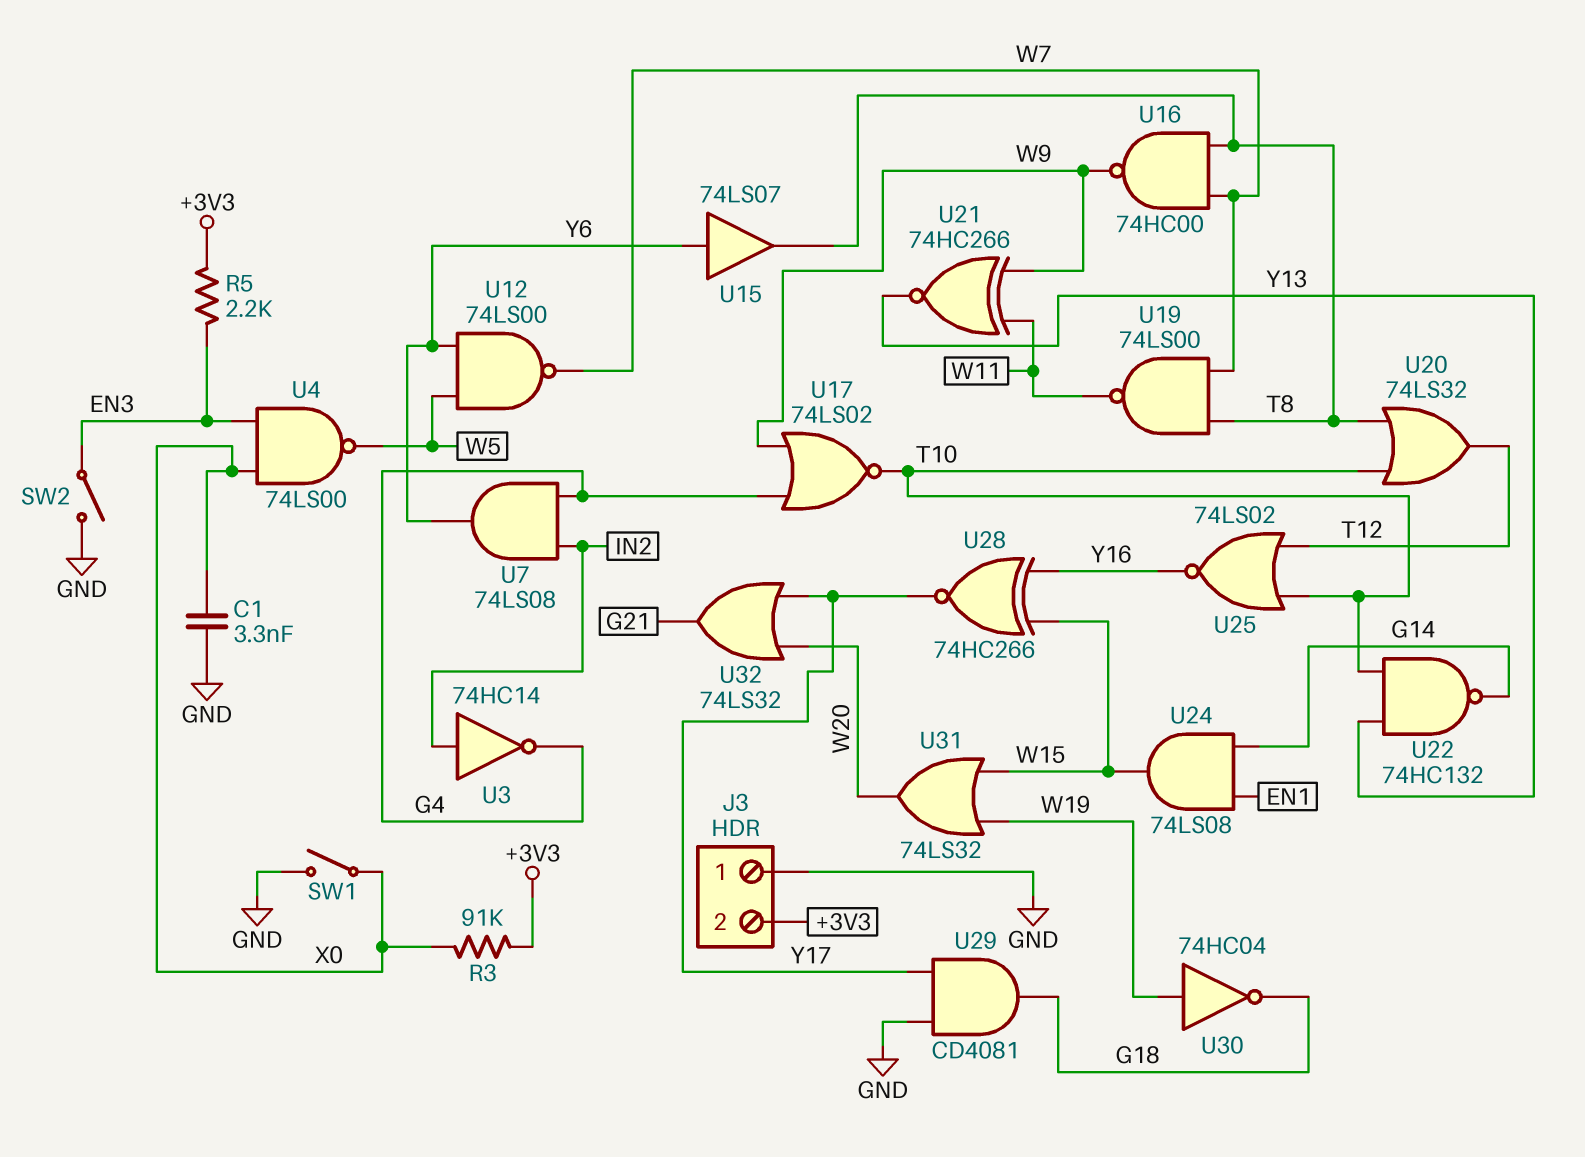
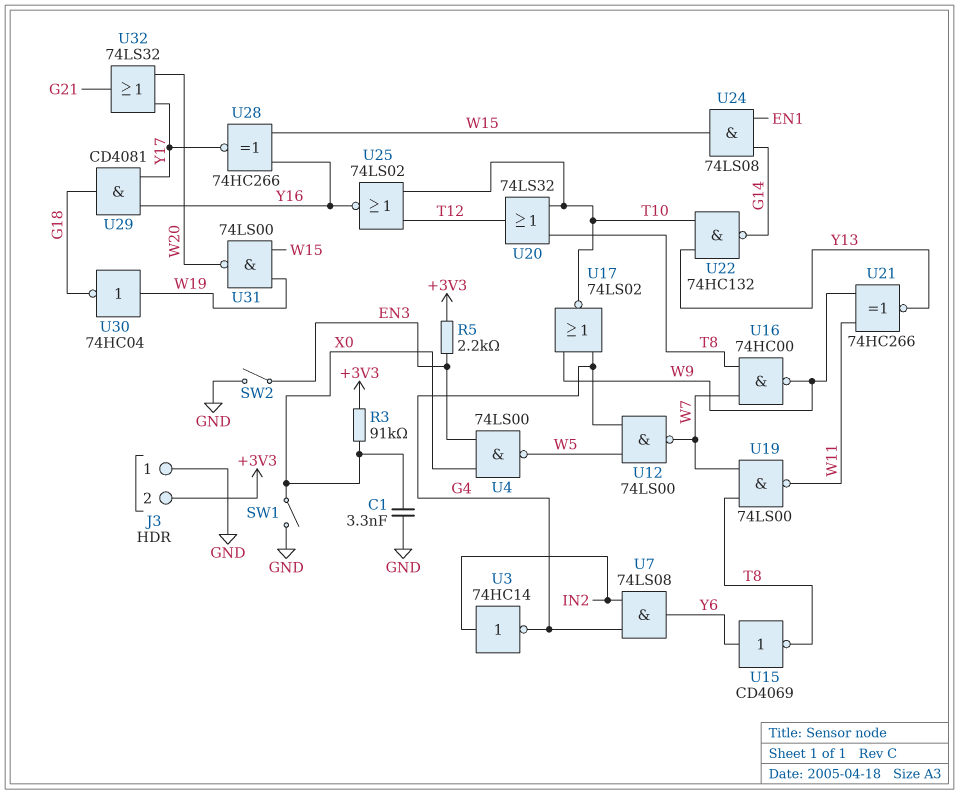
U12: NAND 74LS00 (in W5, in Y6, out W7) -> NAND 74LS00 (in G4, in W5, out W7)
U15: buffer 74LS07 (in Y6, out T8) -> NOT CD4069 (in Y6, out T8)
U29: AND CD4081 (in GND, in Y17, out G18) -> AND CD4081 (in Y16, in Y17, out G18)
U31: OR 74LS32 (in W15, in W19, out W20) -> NAND 74LS00 (in W15, in W19, out W20)

